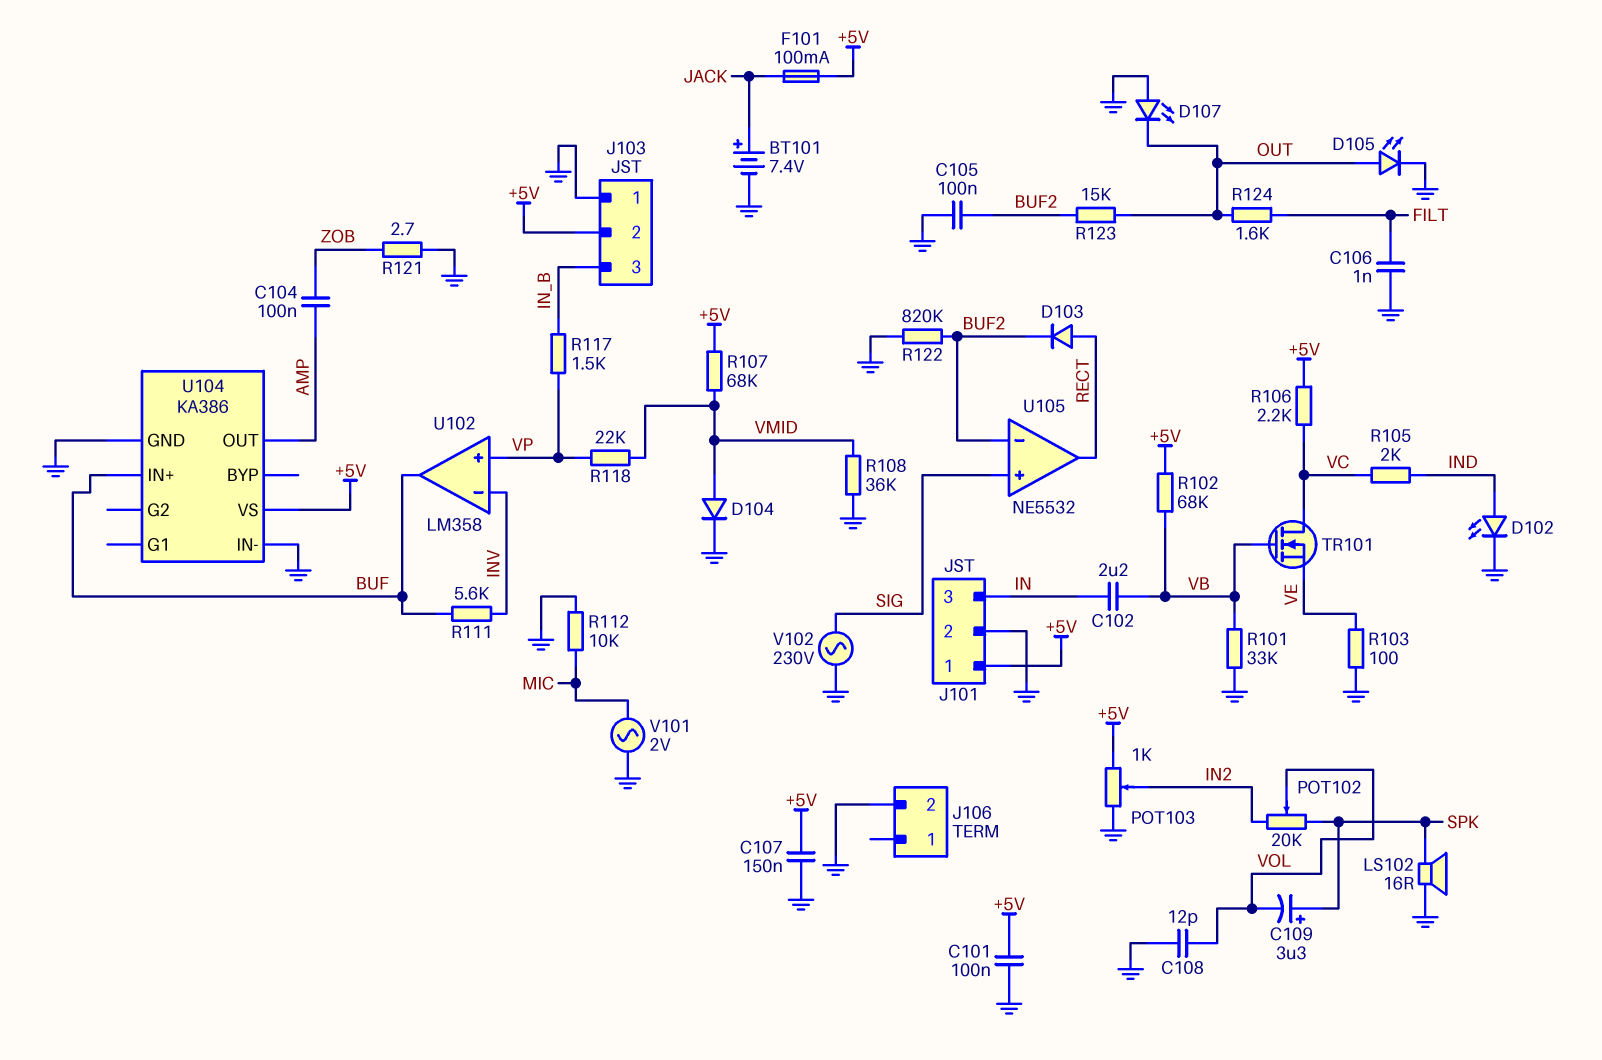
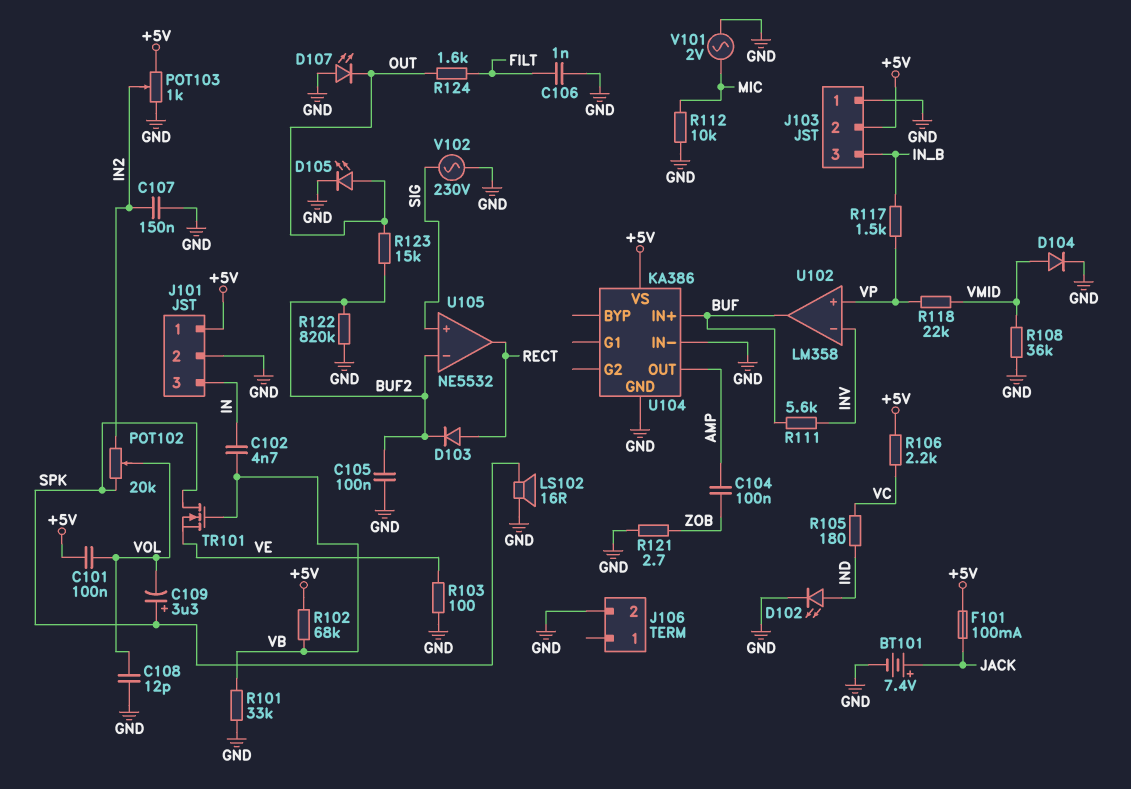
C101: 100nF (+5V, GND) -> 100nF (+5V, VOL)
C102: 2.2uF (IN, VB) -> 4.7nF (IN, VB)
C107: 150nF (+5V, GND) -> 150nF (GND, IN2)
R105: 2k (IND, VC) -> 180 (IND, VC)
R107: 68k (+5V, VMID) -> none
TR101: NMOS (G VB, D VC, S VE) -> NMOS (G VB, D SPK, S VE)

